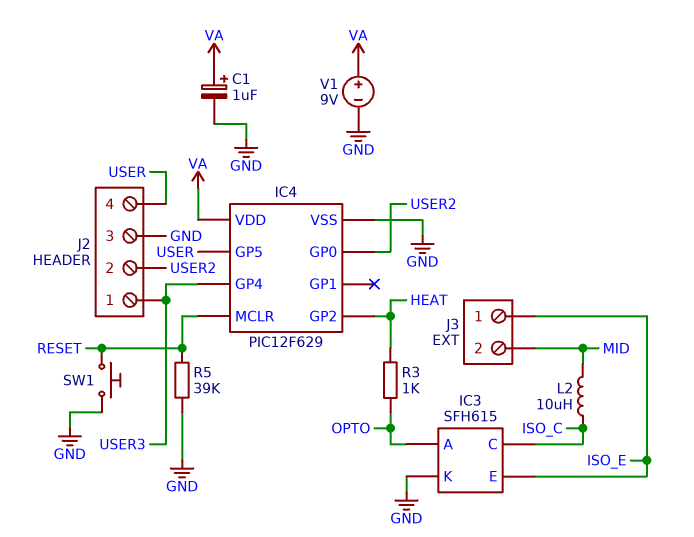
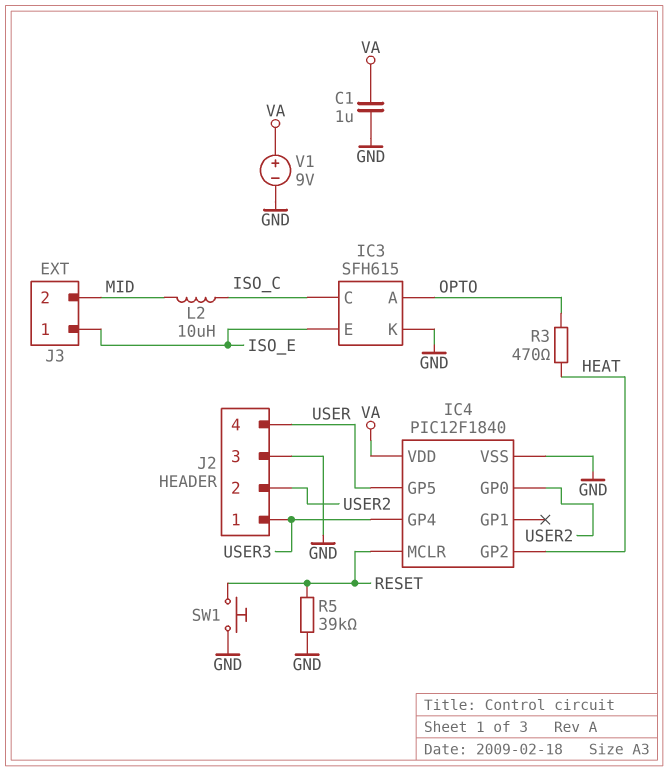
C1: 1uF (plus VA, minus GND) -> 1uF (GND, VA)
IC4: PIC12F629 -> PIC12F1840
R3: 1k (HEAT, OPTO) -> 470 (HEAT, OPTO)

